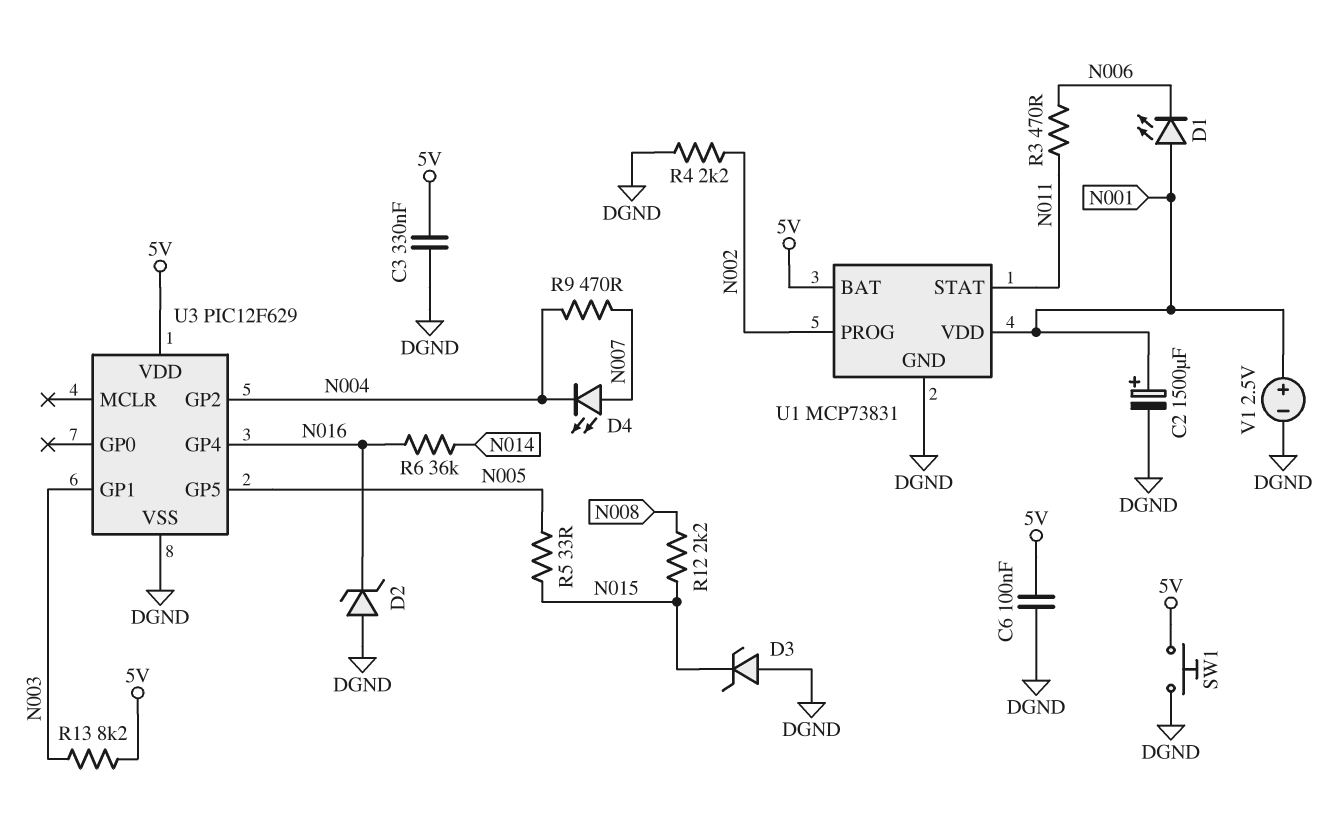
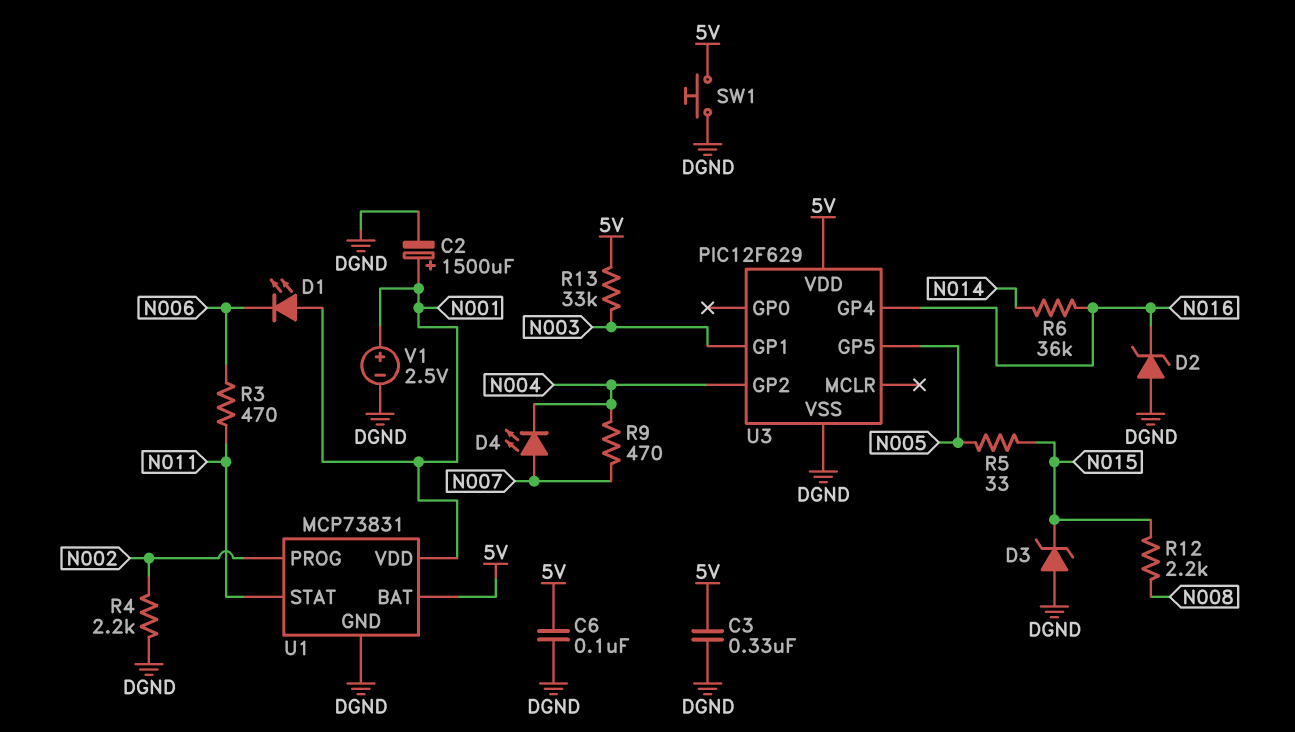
R13: 8.2k (5V, N003) -> 33k (5V, N003)

